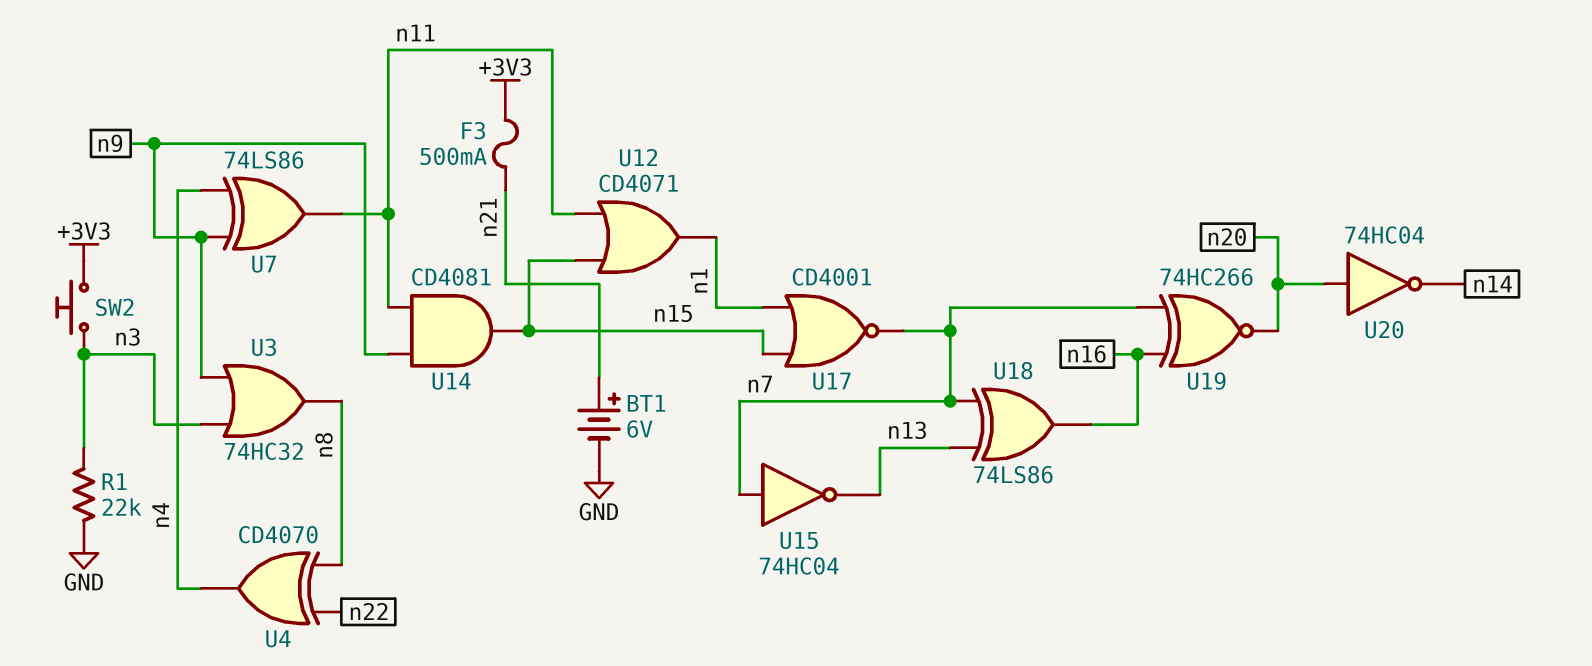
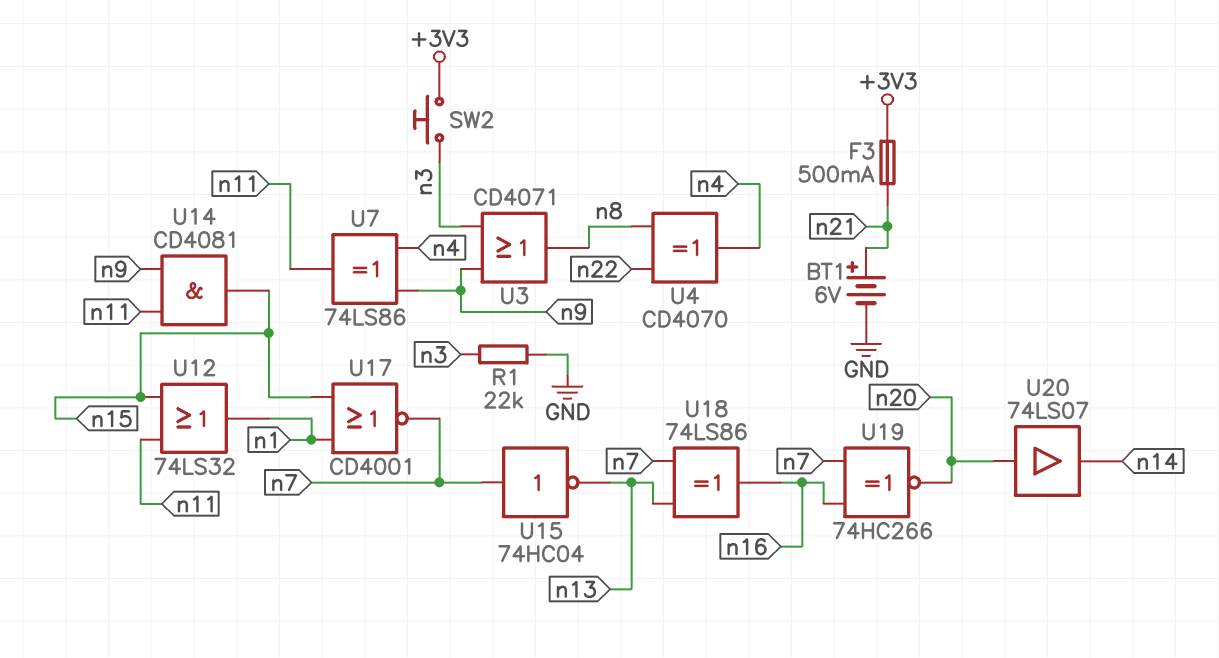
U3: OR 74HC32 (in n3, in n9, out n8) -> OR CD4071 (in n3, in n9, out n8)
U12: OR CD4071 (in n11, in n15, out n1) -> OR 74LS32 (in n11, in n15, out n1)
U20: NOT 74HC04 (in n20, out n14) -> buffer 74LS07 (in n20, out n14)

